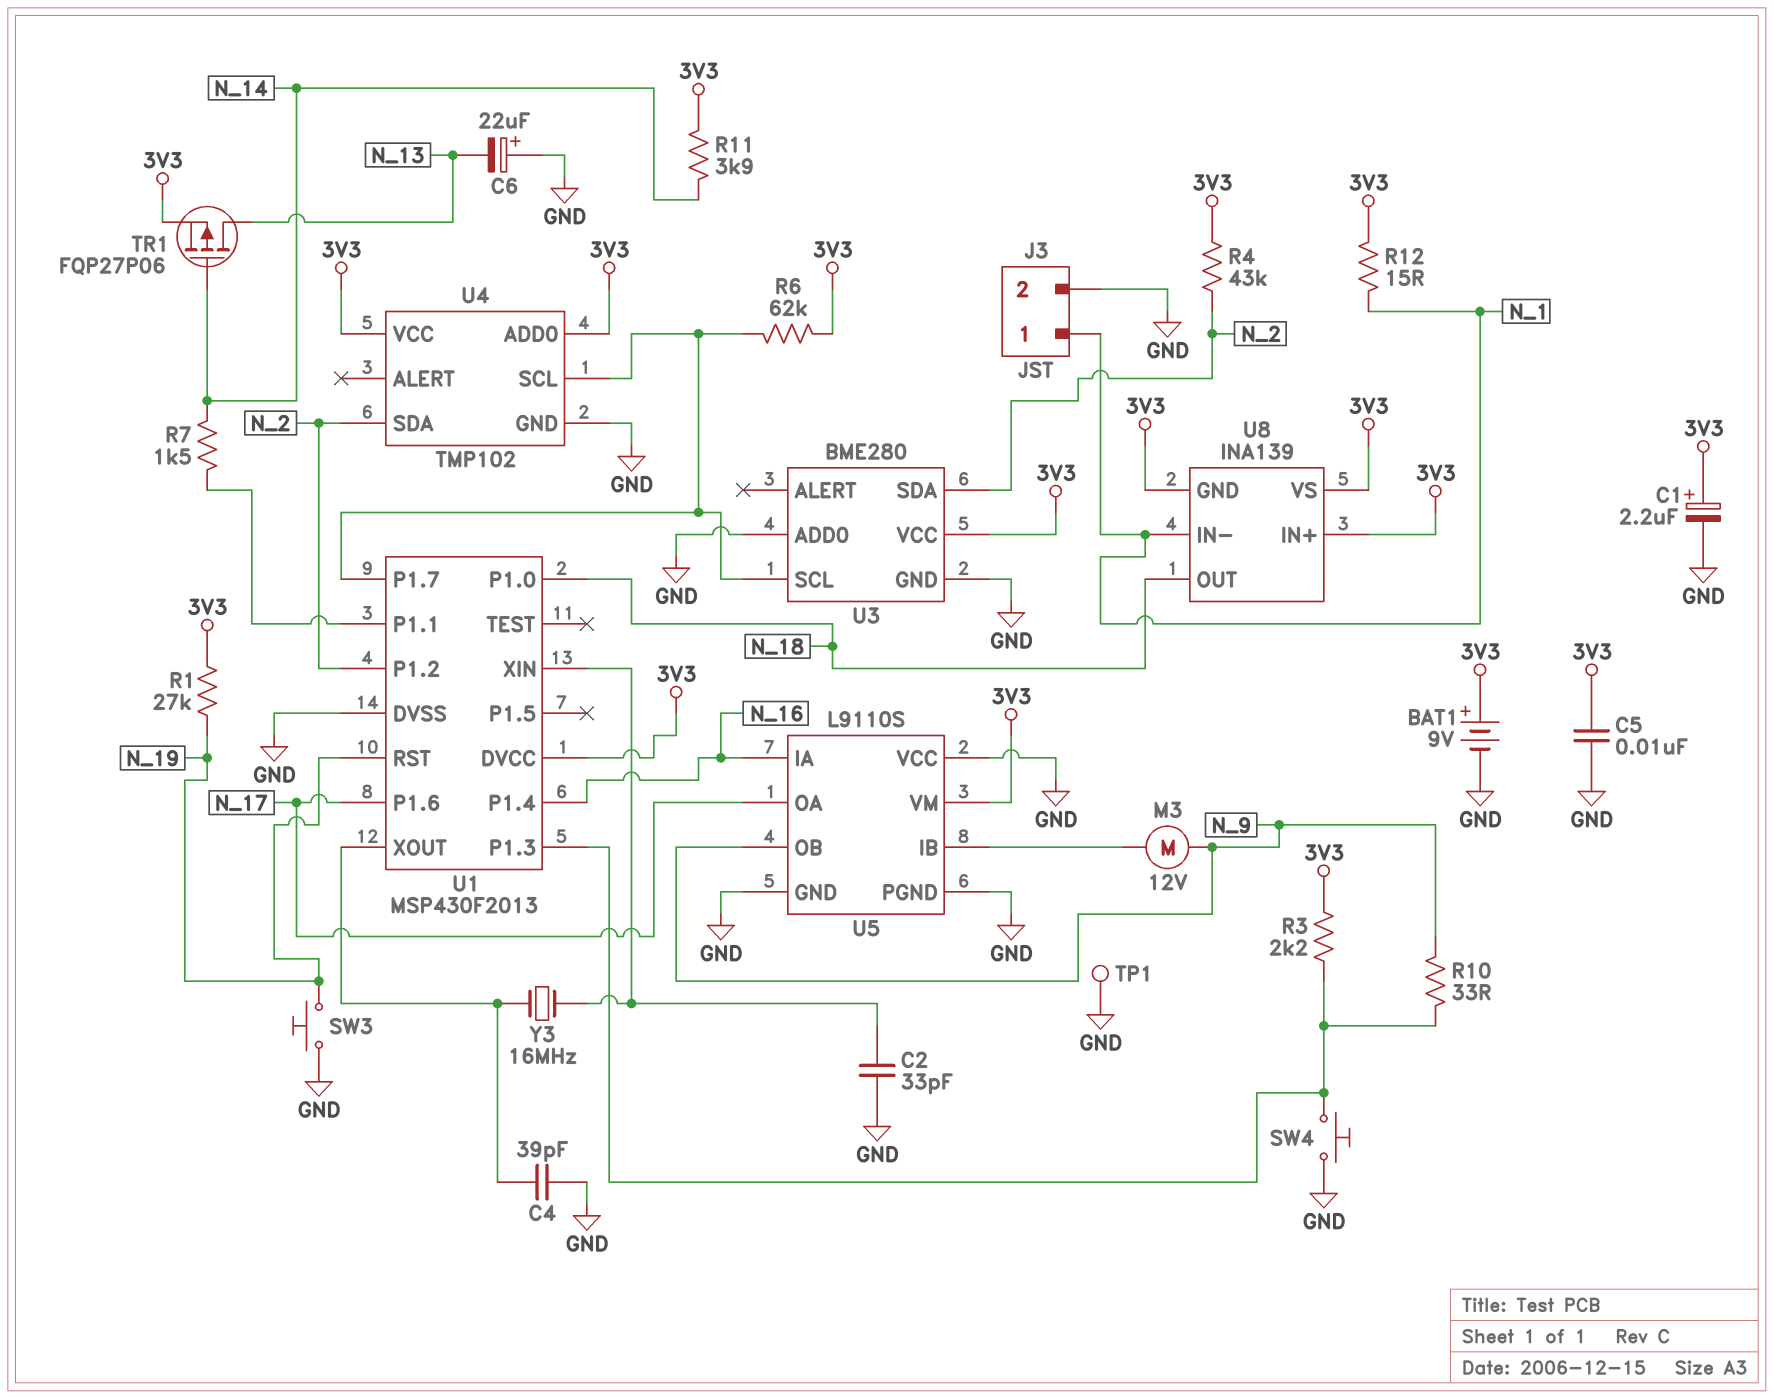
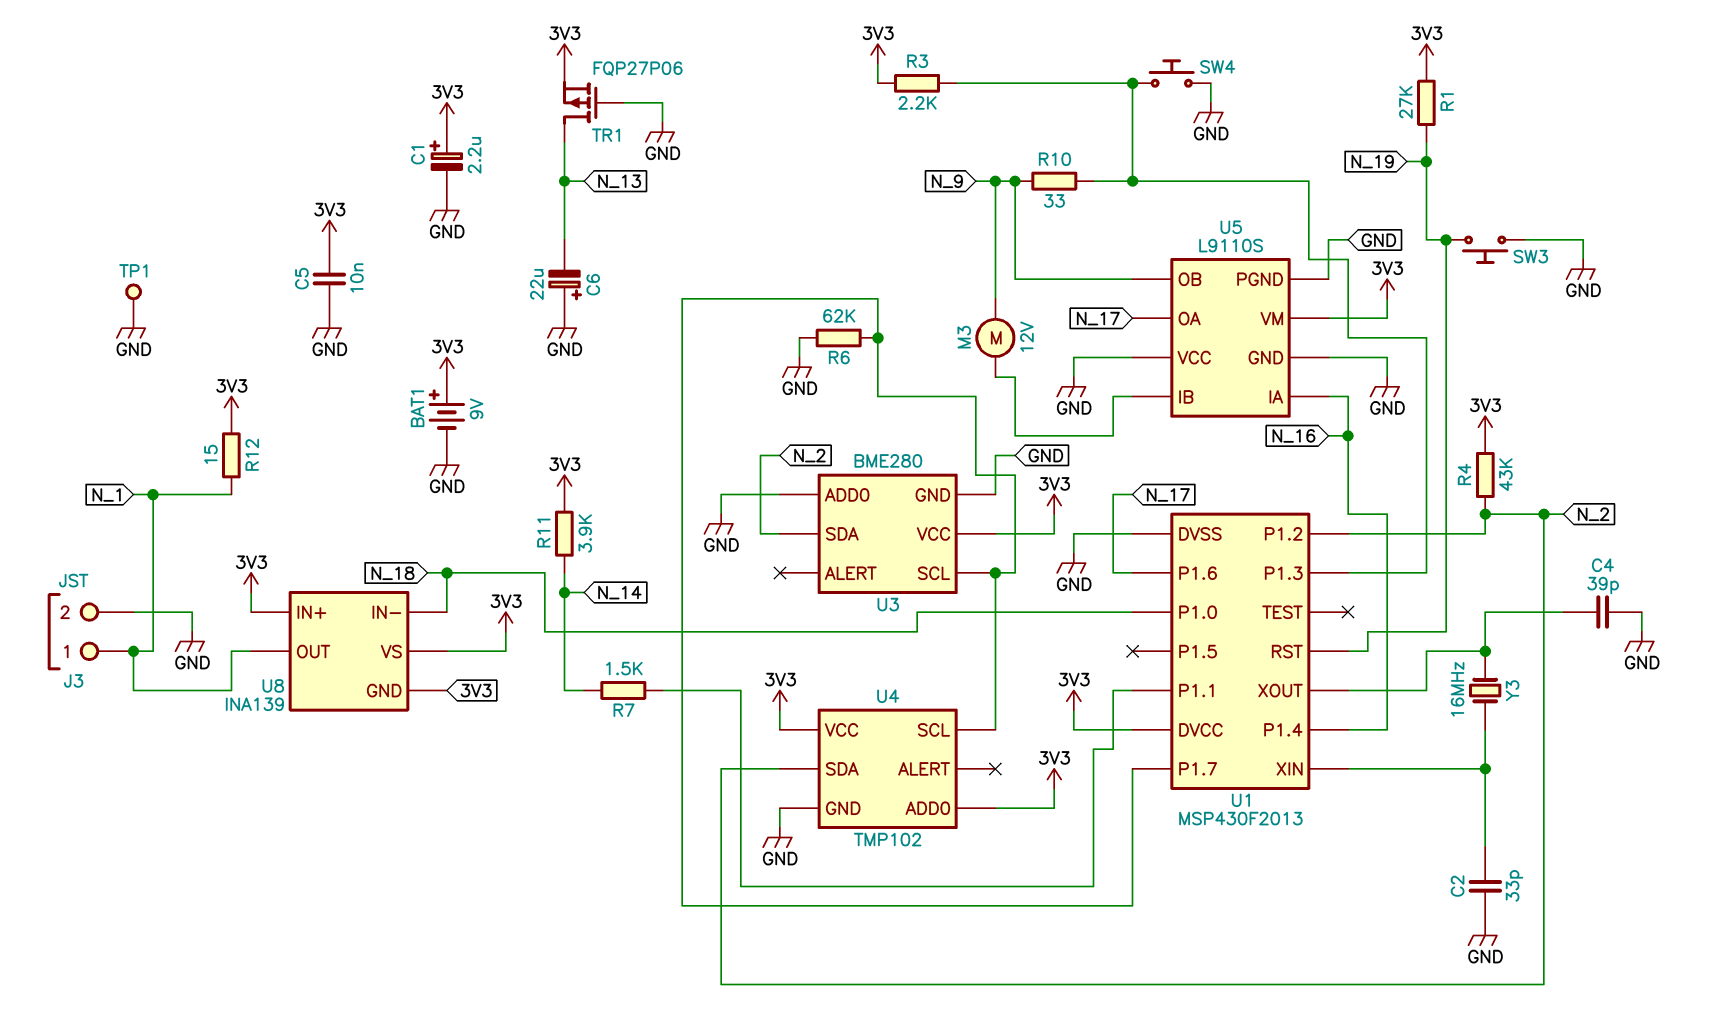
R6: 62k (3V3, U1/P1.7) -> 62k (GND, U1/P1.7)
TR1: PMOS FQP27P06 (G N_14, D N_13, S 3V3) -> PMOS FQP27P06 (G GND, D N_13, S 3V3)
U8 pin IN-: N_1 -> N_18
U8 pin OUT: N_18 -> N_1

